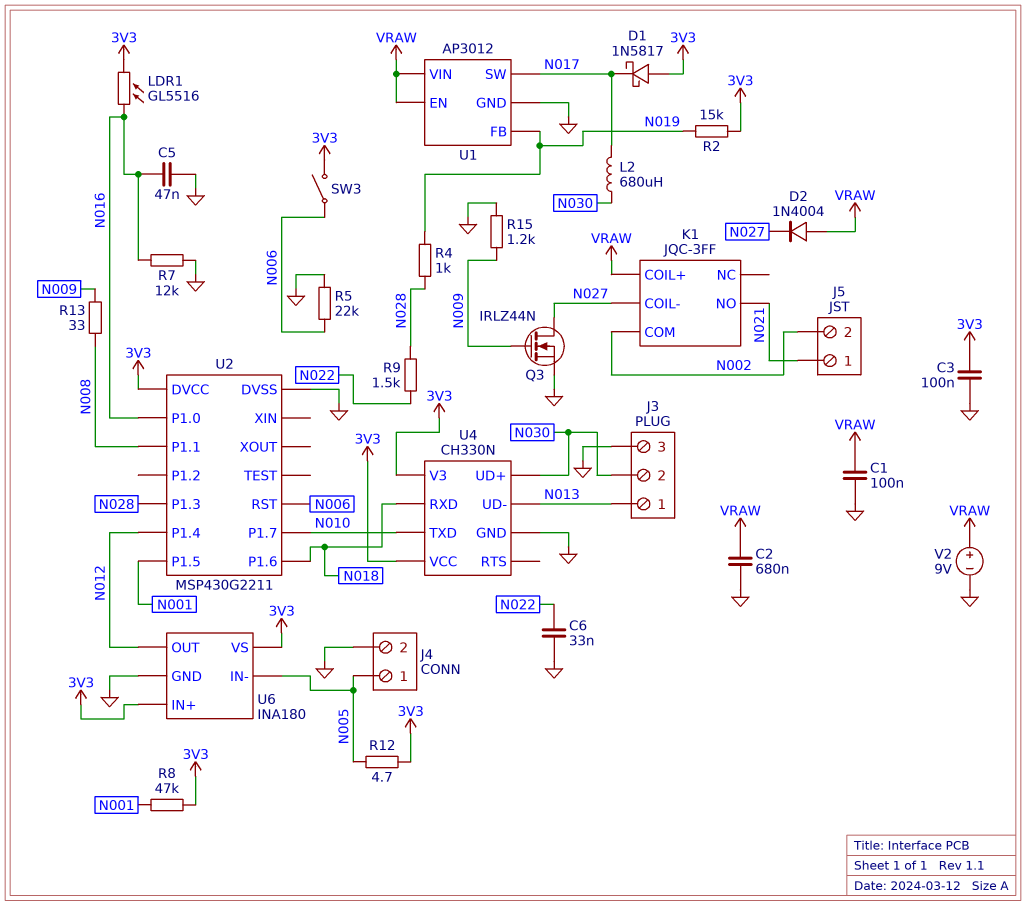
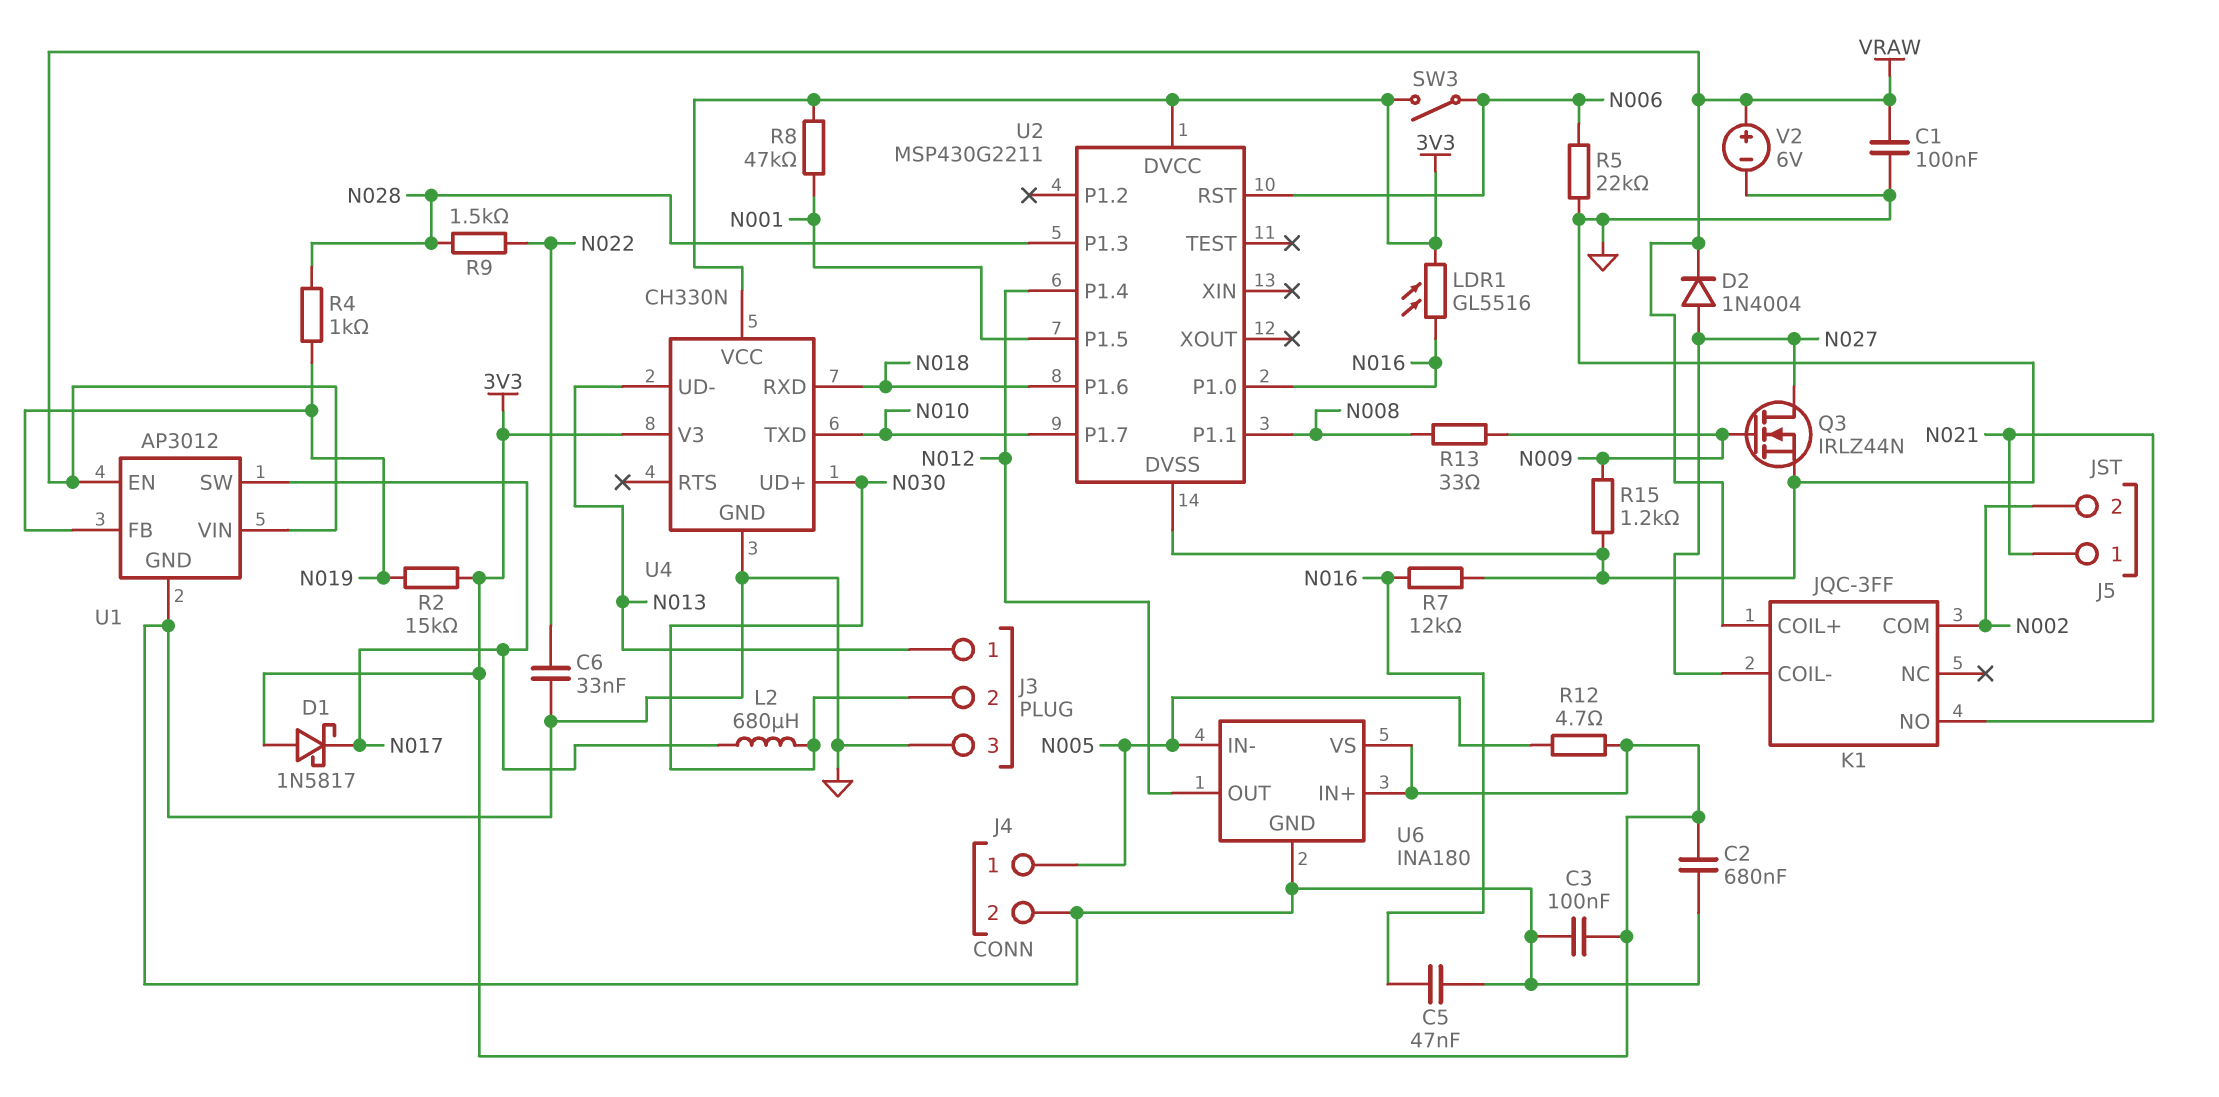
C2: 680nF (GND, VRAW) -> 680nF (3V3, GND)
D2: diode 1N4004 (A VRAW, K N027) -> diode 1N4004 (A N027, K VRAW)
V2: 9V (plus VRAW, minus GND) -> 6V (plus VRAW, minus GND)

